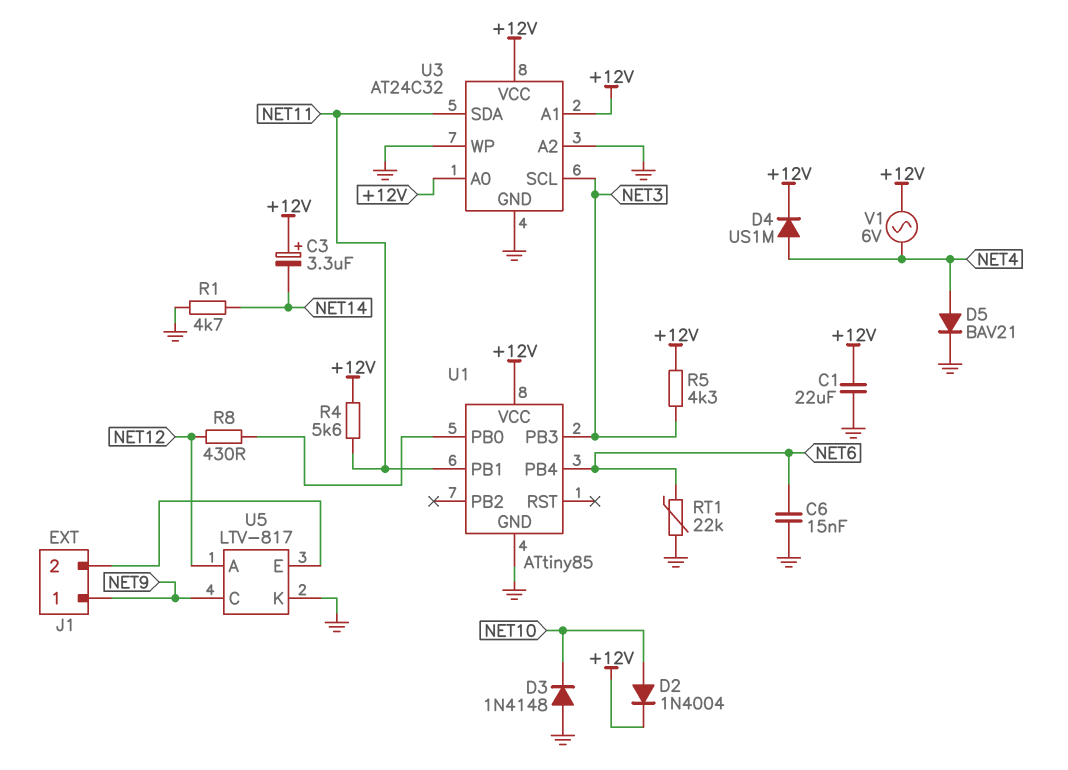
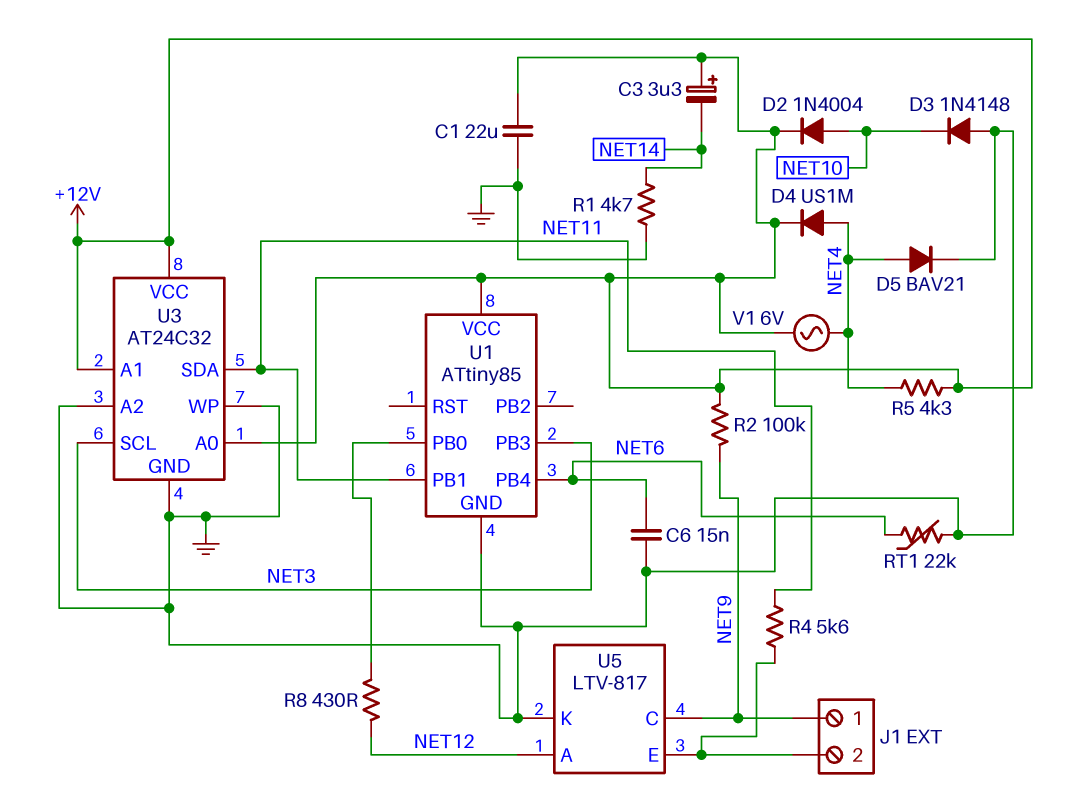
R2: none -> 100k (+12V, NET9)
R4: 5.6k (+12V, NET11) -> 5.6k (J1/2, NET11)
R5: 4.3k (+12V, NET3) -> 4.3k (+12V, NET4)

